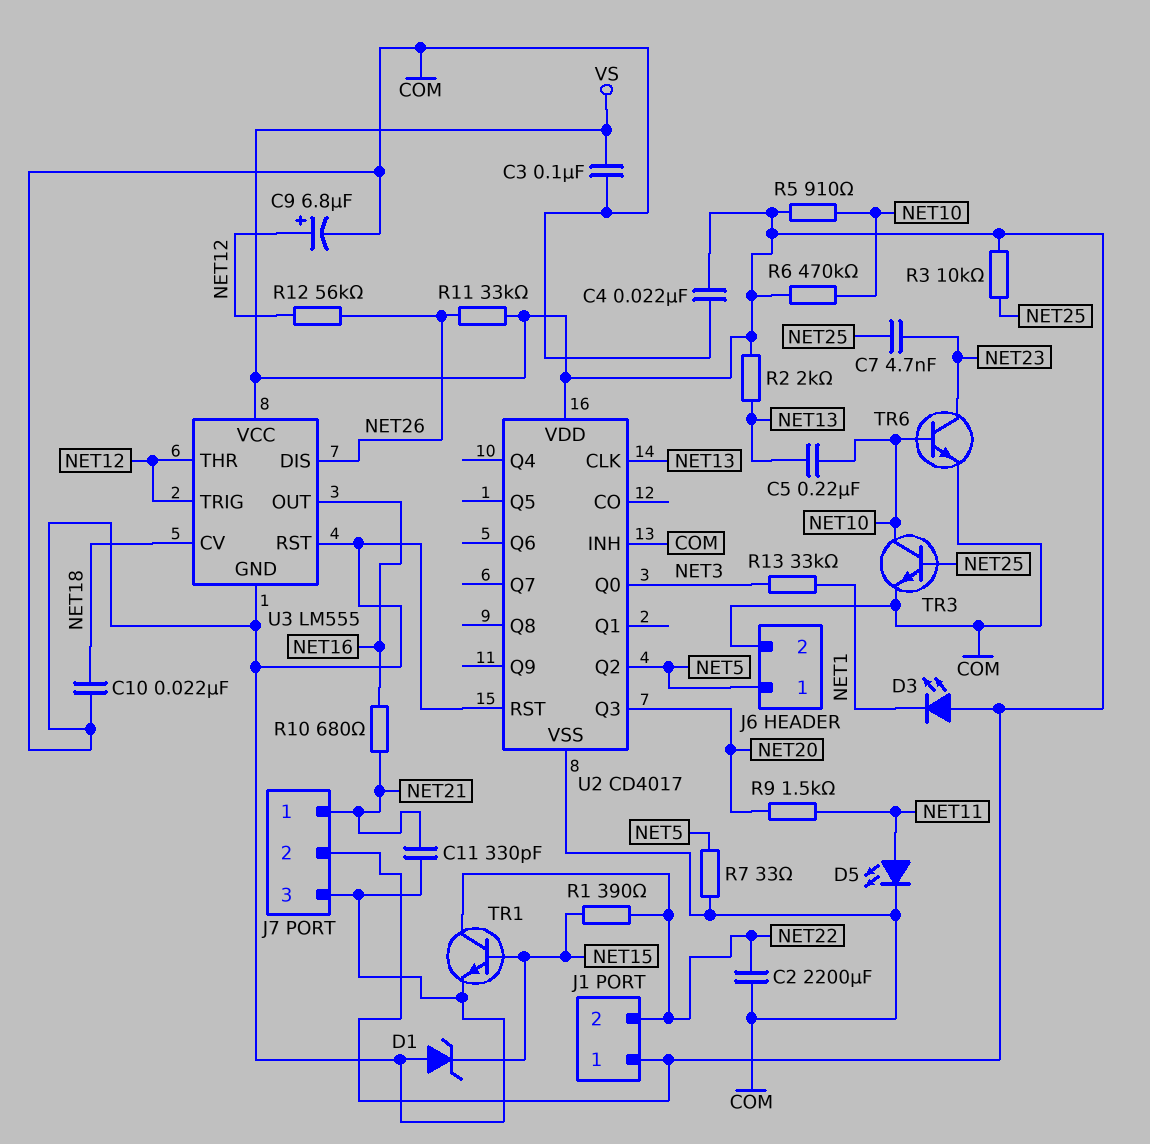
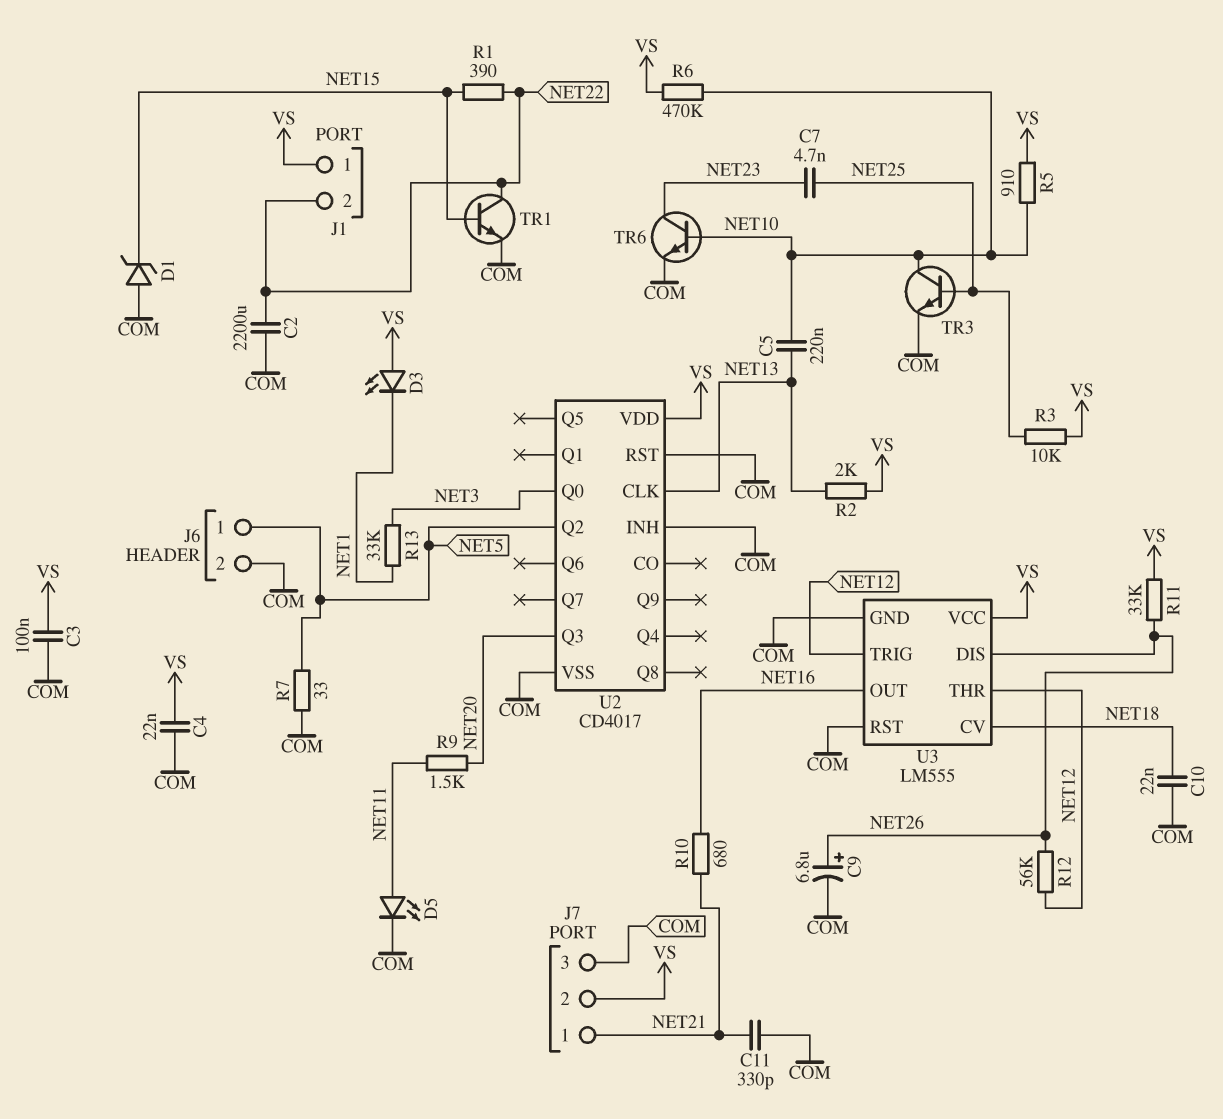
C9: 6.8uF (plus NET12, minus COM) -> 6.8uF (plus NET26, minus COM)

